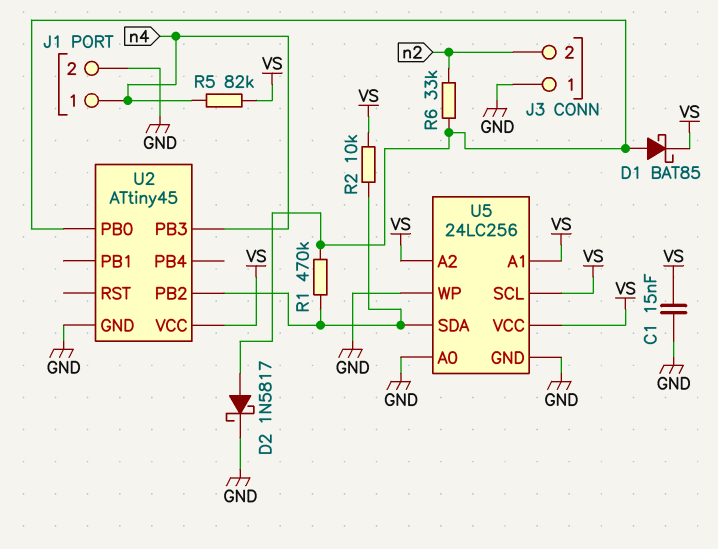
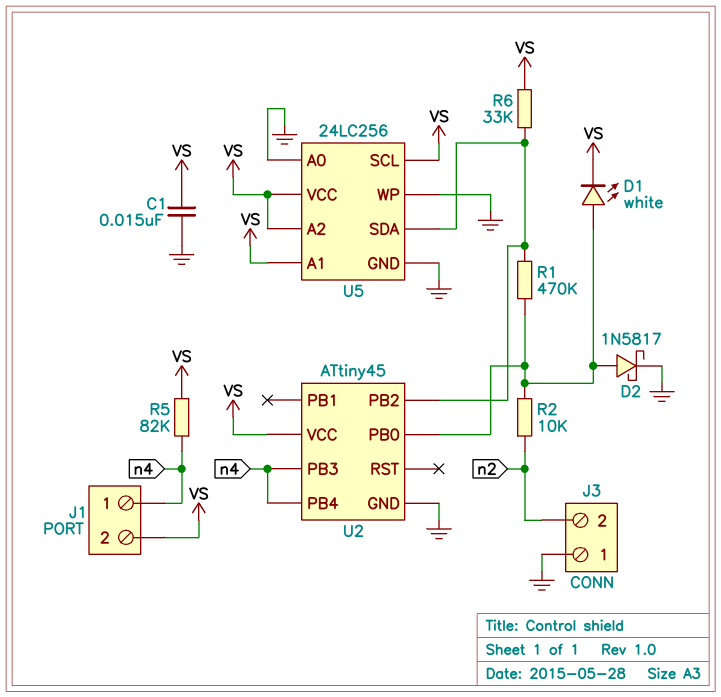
D1: schottky BAT85 (A U2/PB0, K VS) -> LED white (A U2/PB0, K VS)
J1 pin 2: GND -> VS
R2: 10k (U2/PB2, VS) -> 10k (U2/PB0, n2)
R6: 33k (U2/PB0, n2) -> 33k (U2/PB2, VS)
U2 pin PB4: none -> n4

